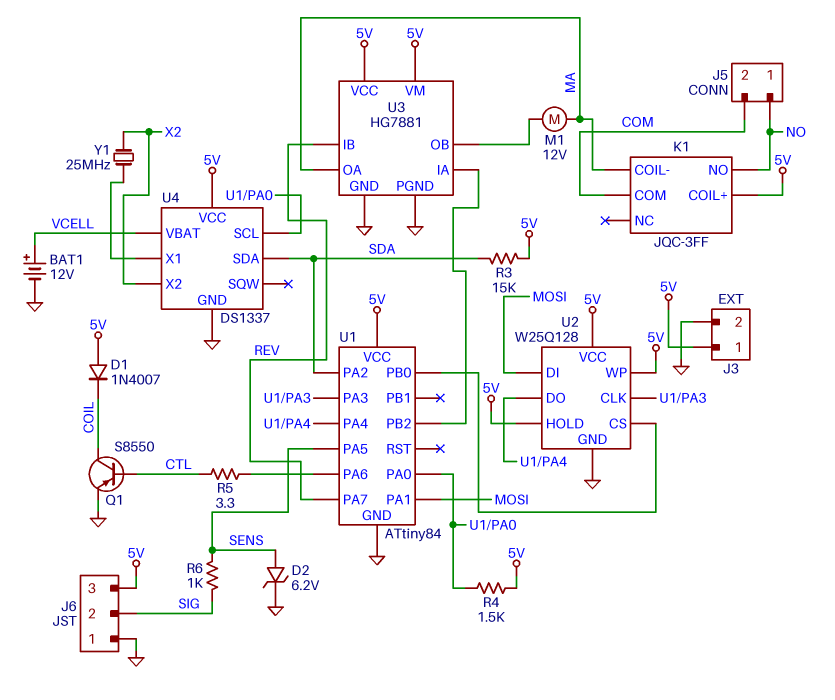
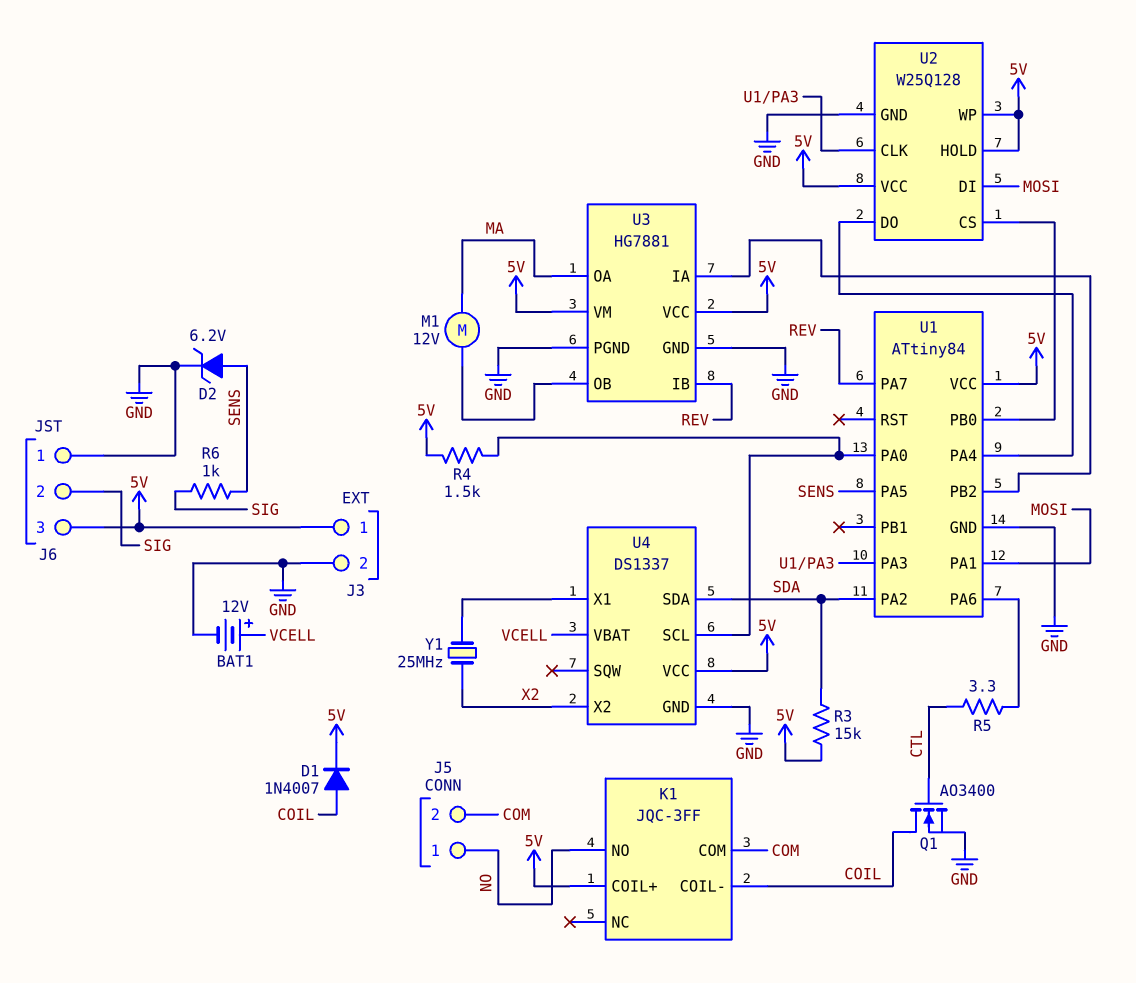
D1: diode 1N4007 (A 5V, K COIL) -> diode 1N4007 (A COIL, K 5V)
K1 pin COIL-: MA -> COIL
Q1: PNP S8550 (B CTL, C COIL, E GND) -> NMOS AO3400 (G CTL, D COIL, S GND)

